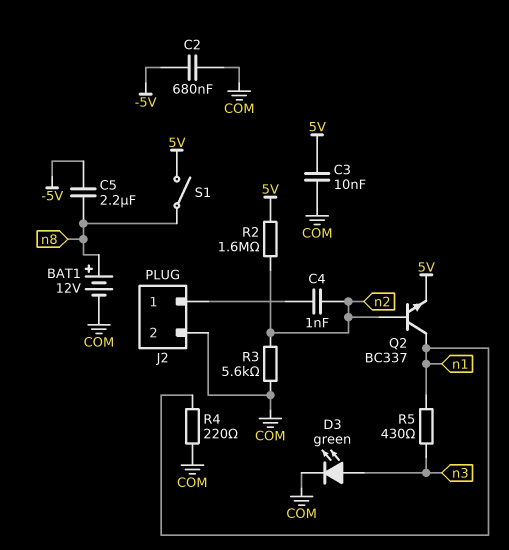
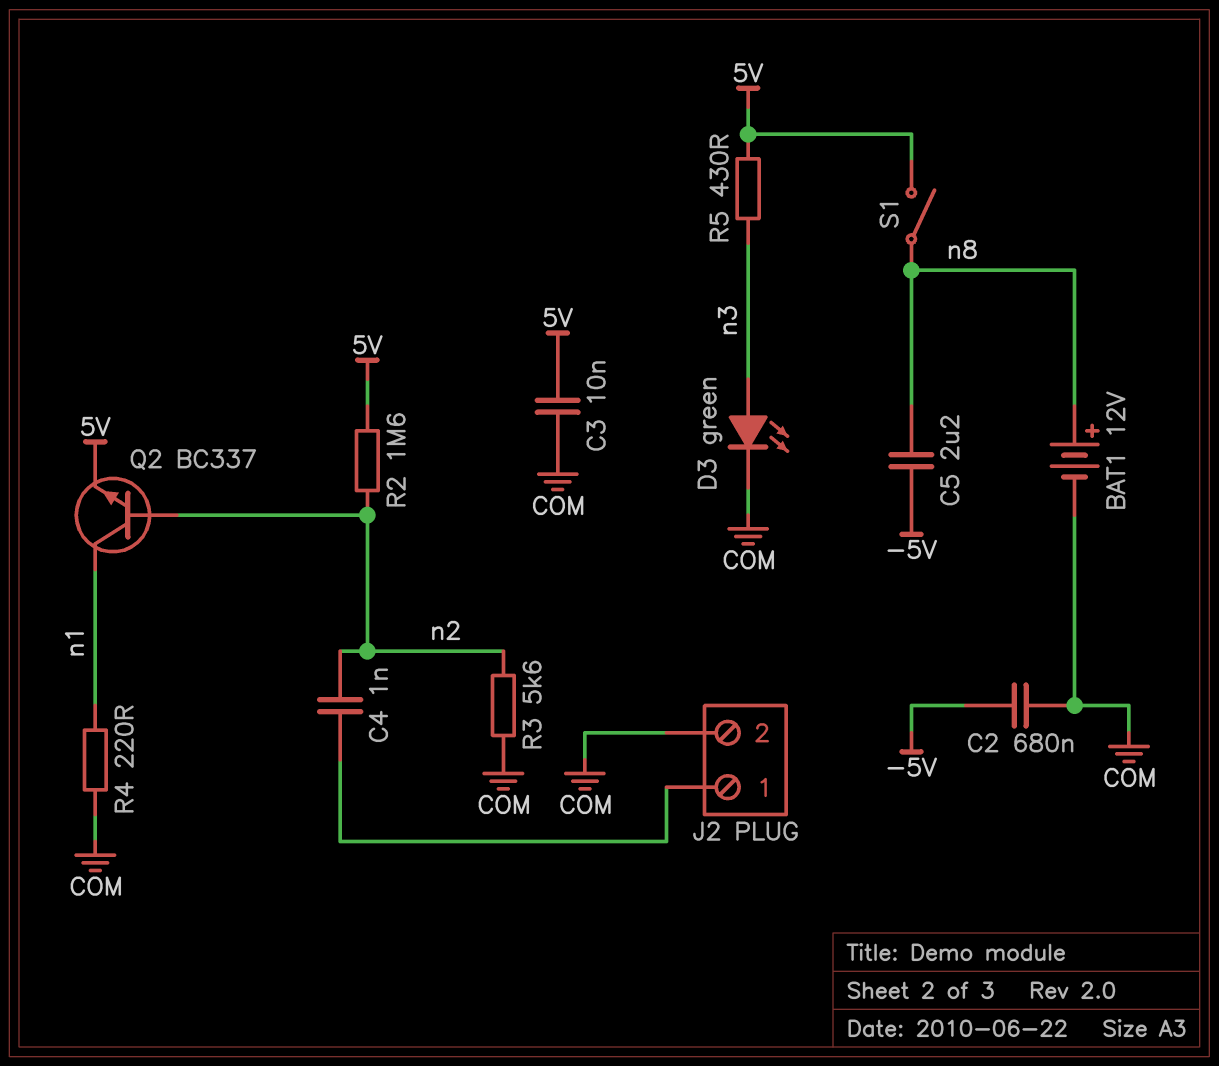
R5: 430 (n1, n3) -> 430 (5V, n3)

